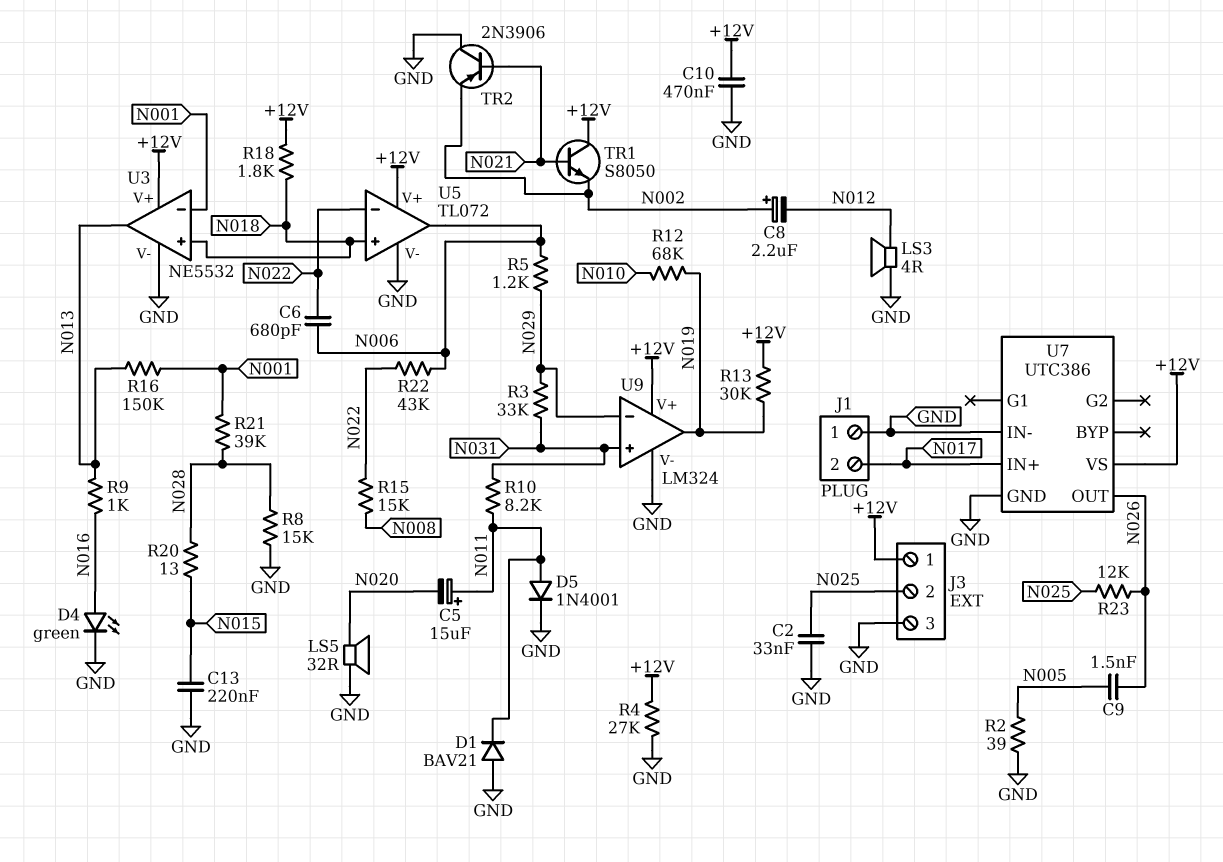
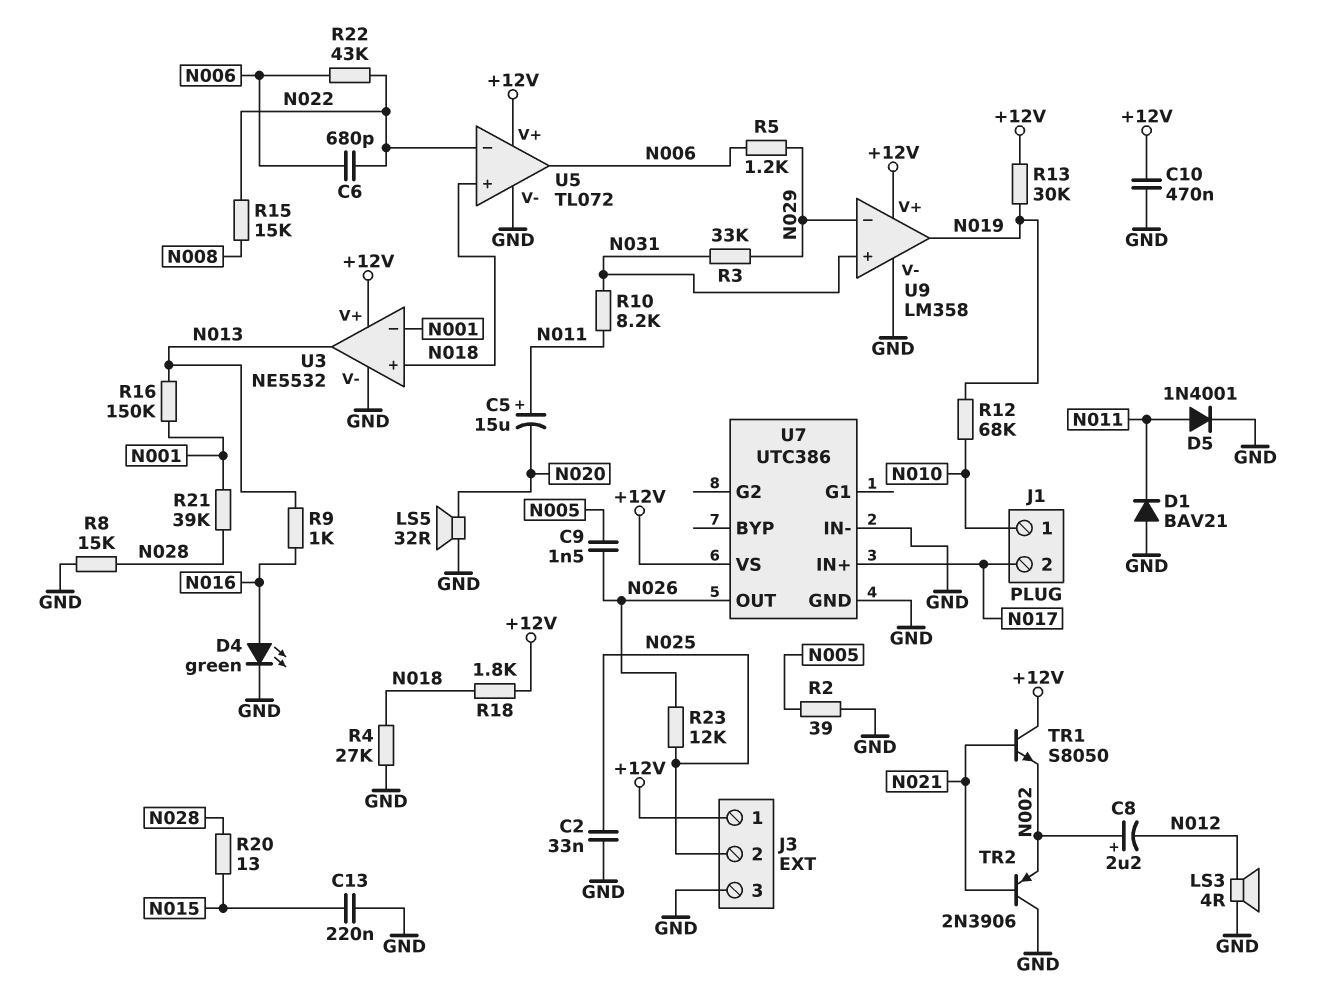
J1 pin 1: GND -> N010
R4: 27k (+12V, GND) -> 27k (GND, N018)
U9: LM324 -> LM358

